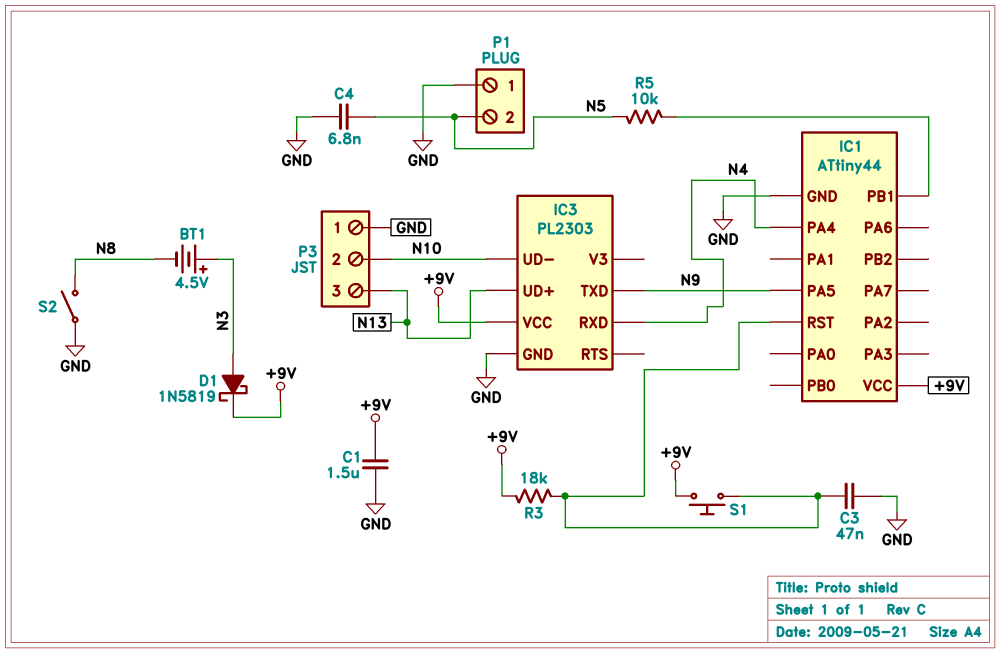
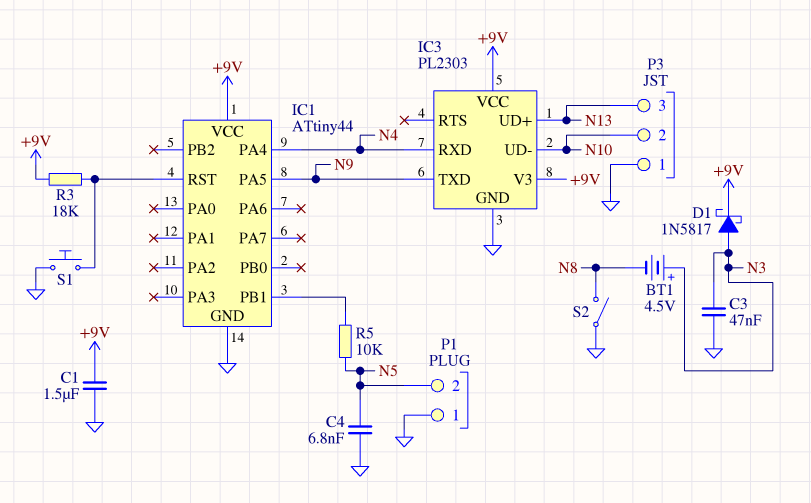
C3: 47nF (GND, IC1/RST) -> 47nF (GND, N3)
D1: schottky 1N5819 (A N3, K +9V) -> schottky 1N5817 (A N3, K +9V)
IC3 pin V3: none -> +9V
S1: button (+9V, IC1/RST) -> button (GND, IC1/RST)

